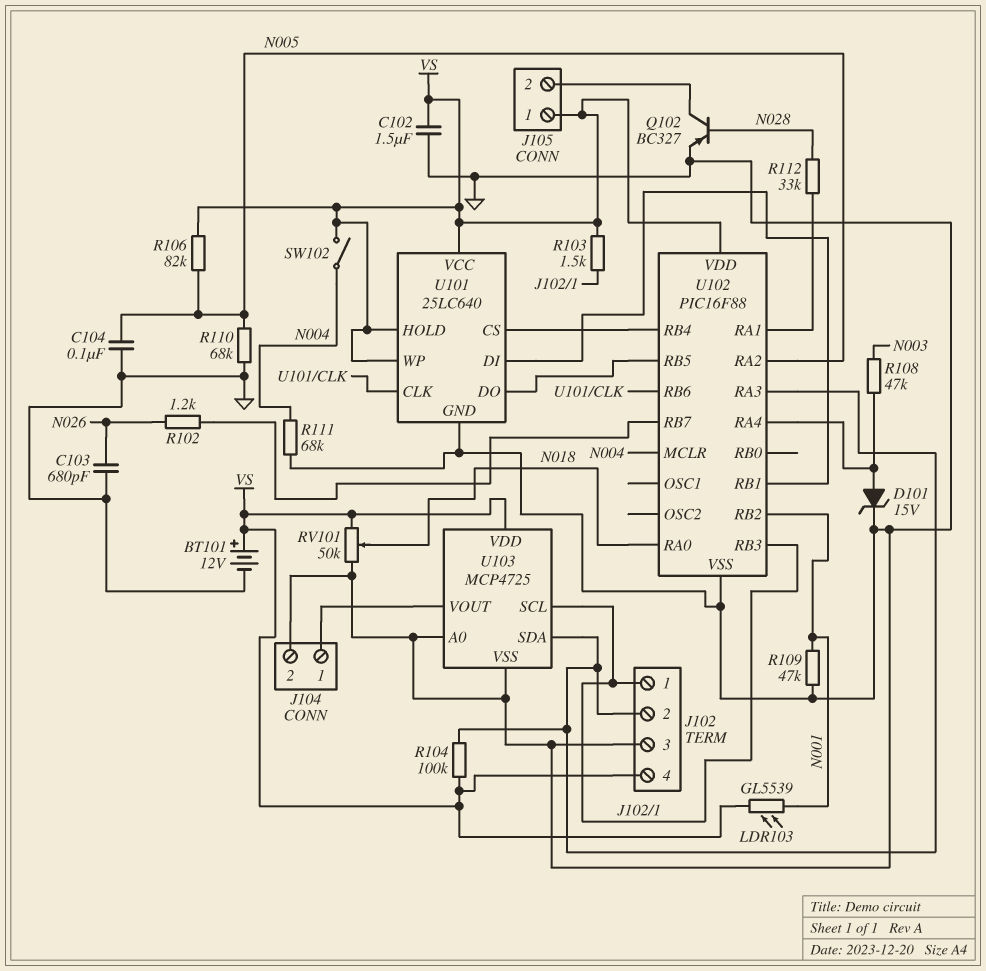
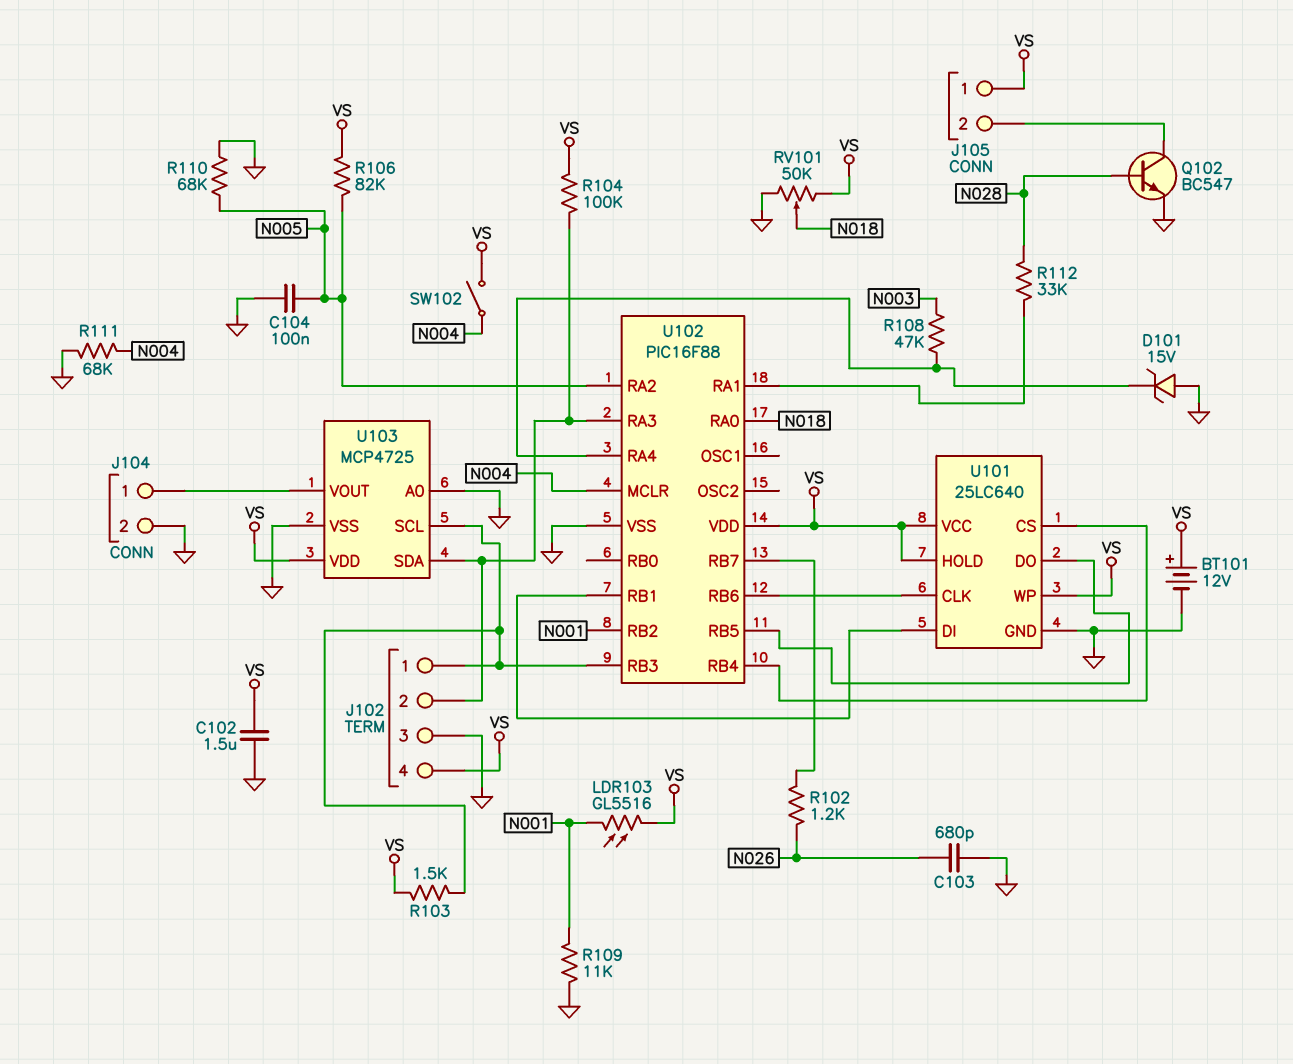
D101: zener 15V (A U102/RA4, K GND) -> zener 15V (A GND, K U102/RA4)
LDR103: GL5539 (N001, VS) -> GL5516 (N001, VS)
Q102: PNP BC327 (B N028, C J105/2, E GND) -> NPN BC547 (B N028, C J105/2, E GND)
R109: 47k (GND, N001) -> 11k (GND, N001)

